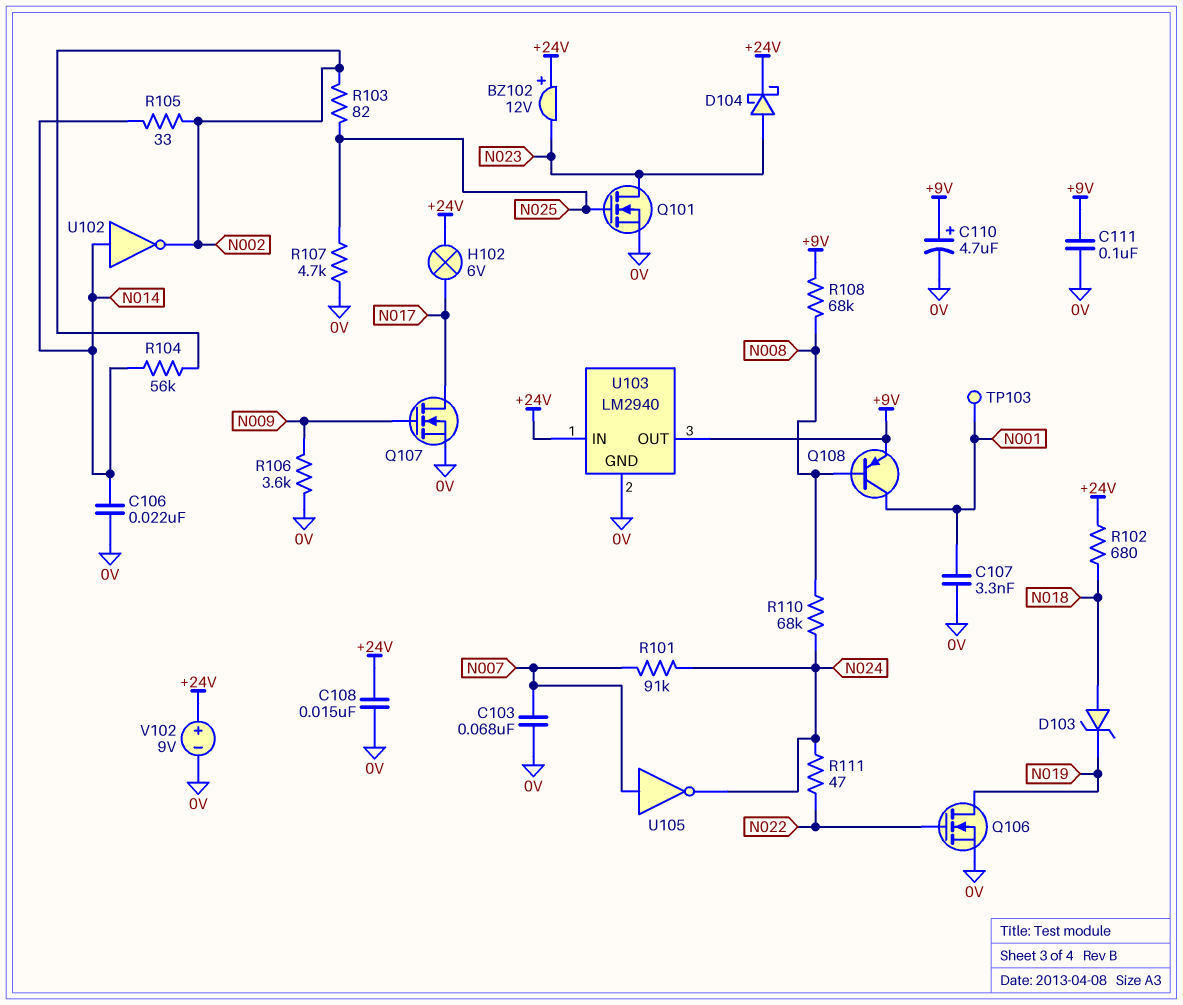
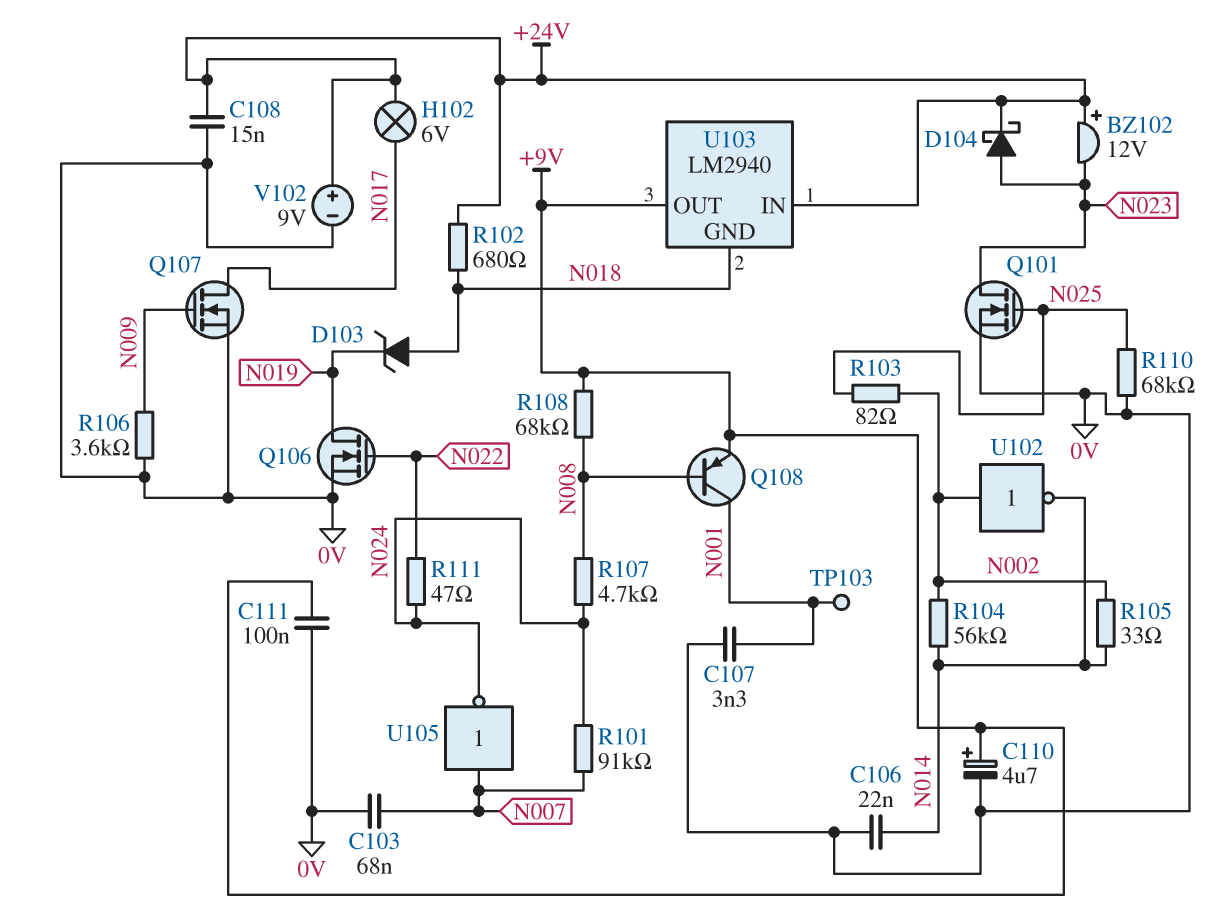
R107: 4.7k (0V, N025) -> 4.7k (N008, N024)
R110: 68k (N008, N024) -> 68k (0V, N025)
U102: NOT (in N014, out N002) -> NOT (in N002, out N014)
U103 pin GND: 0V -> N018

